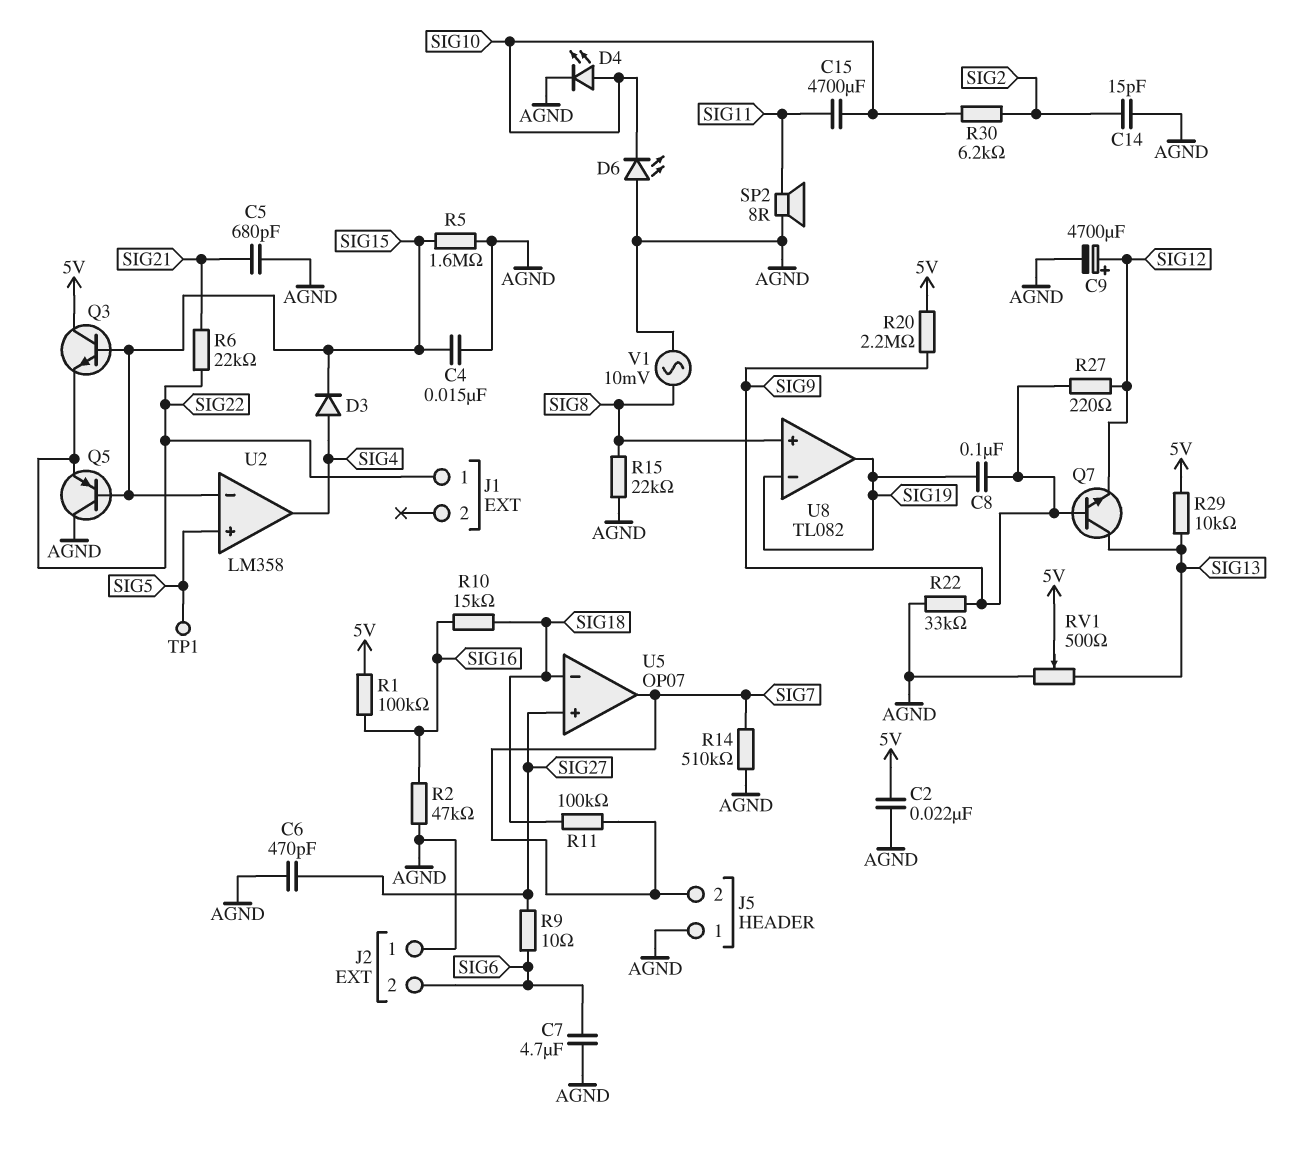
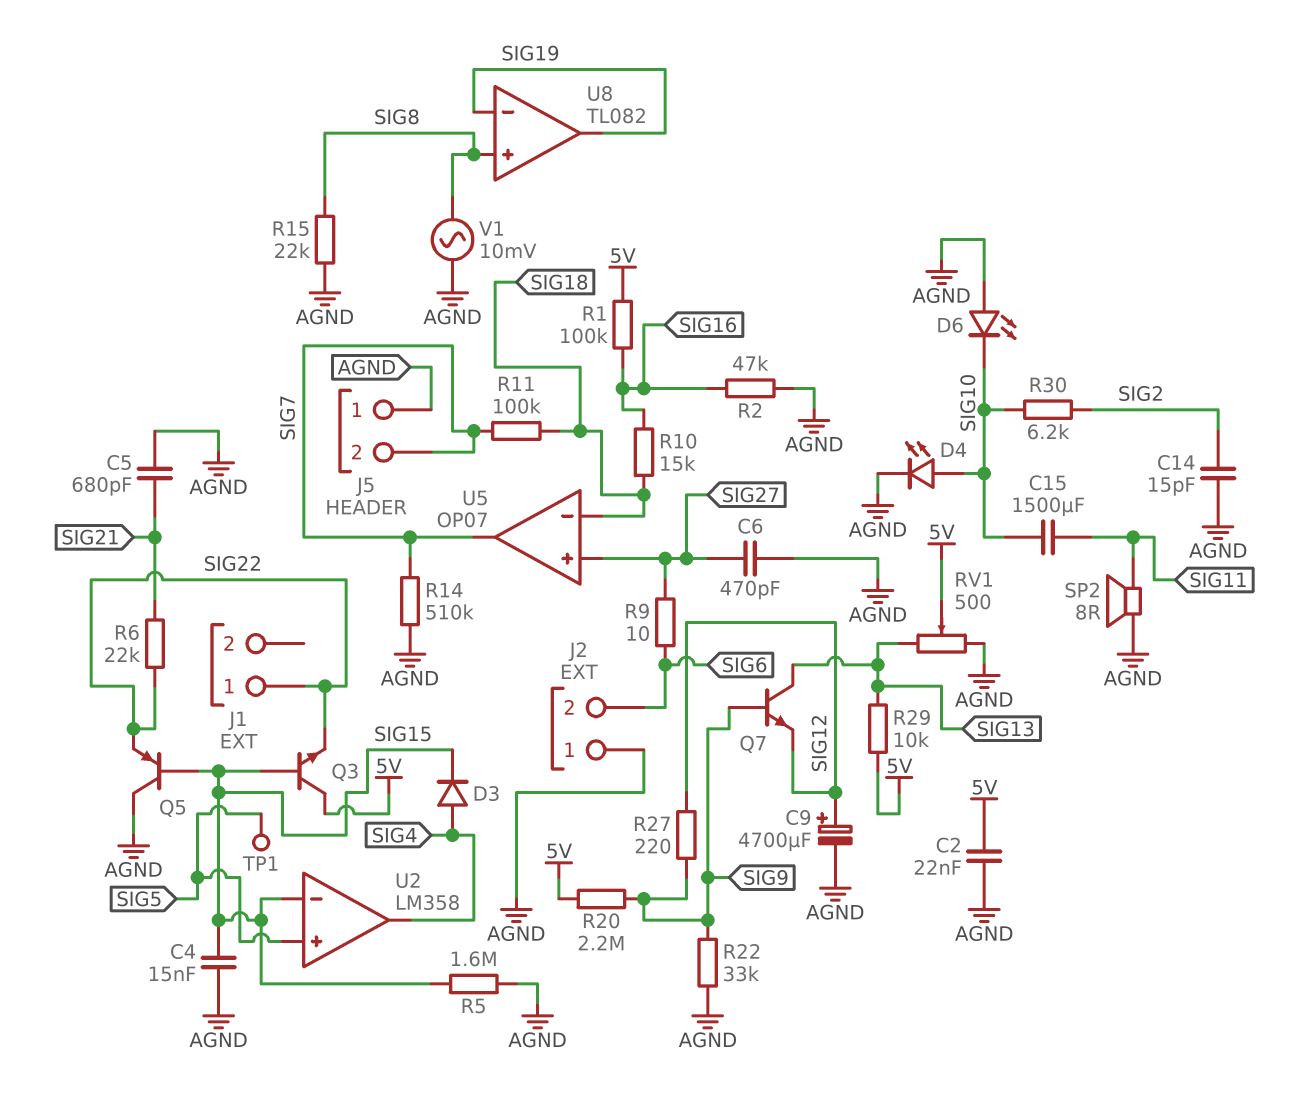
C7: 4.7uF (AGND, SIG6) -> none
C8: 100nF (SIG9, SIG19) -> none
C15: 4700uF (SIG10, SIG11) -> 1500uF (SIG10, SIG11)

